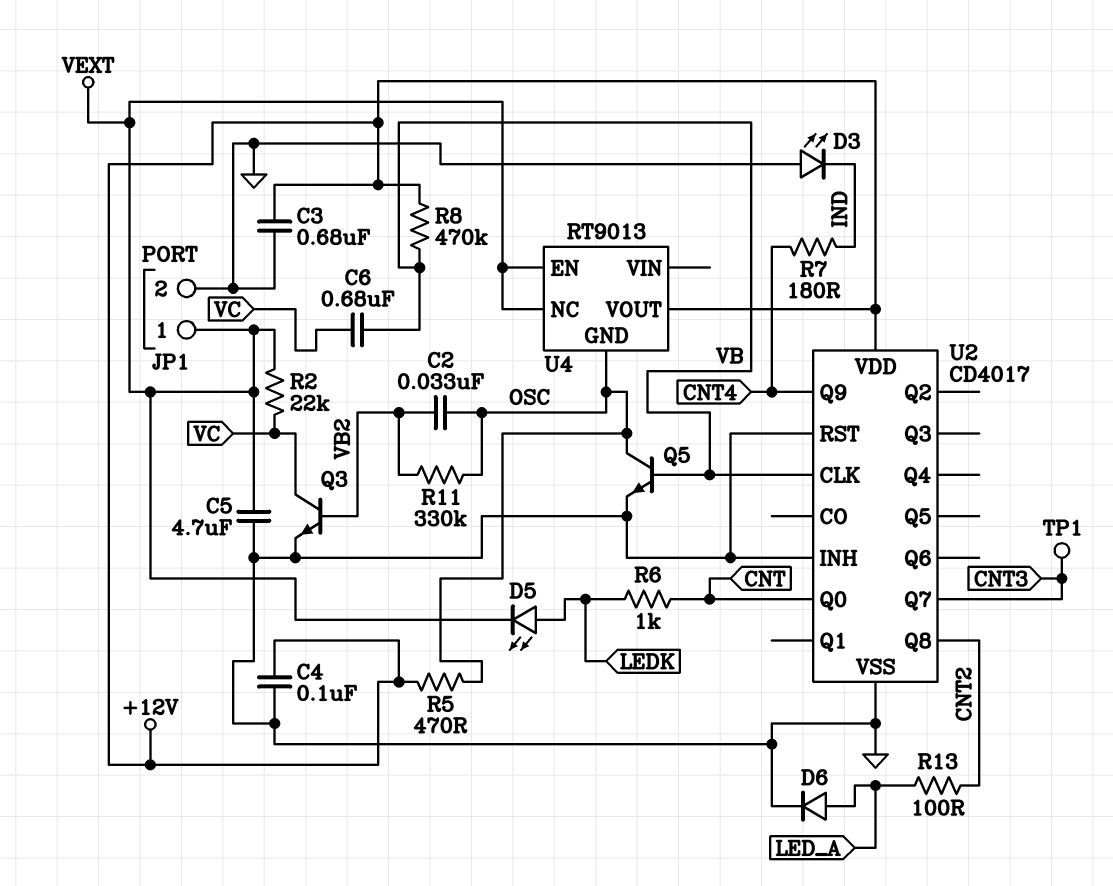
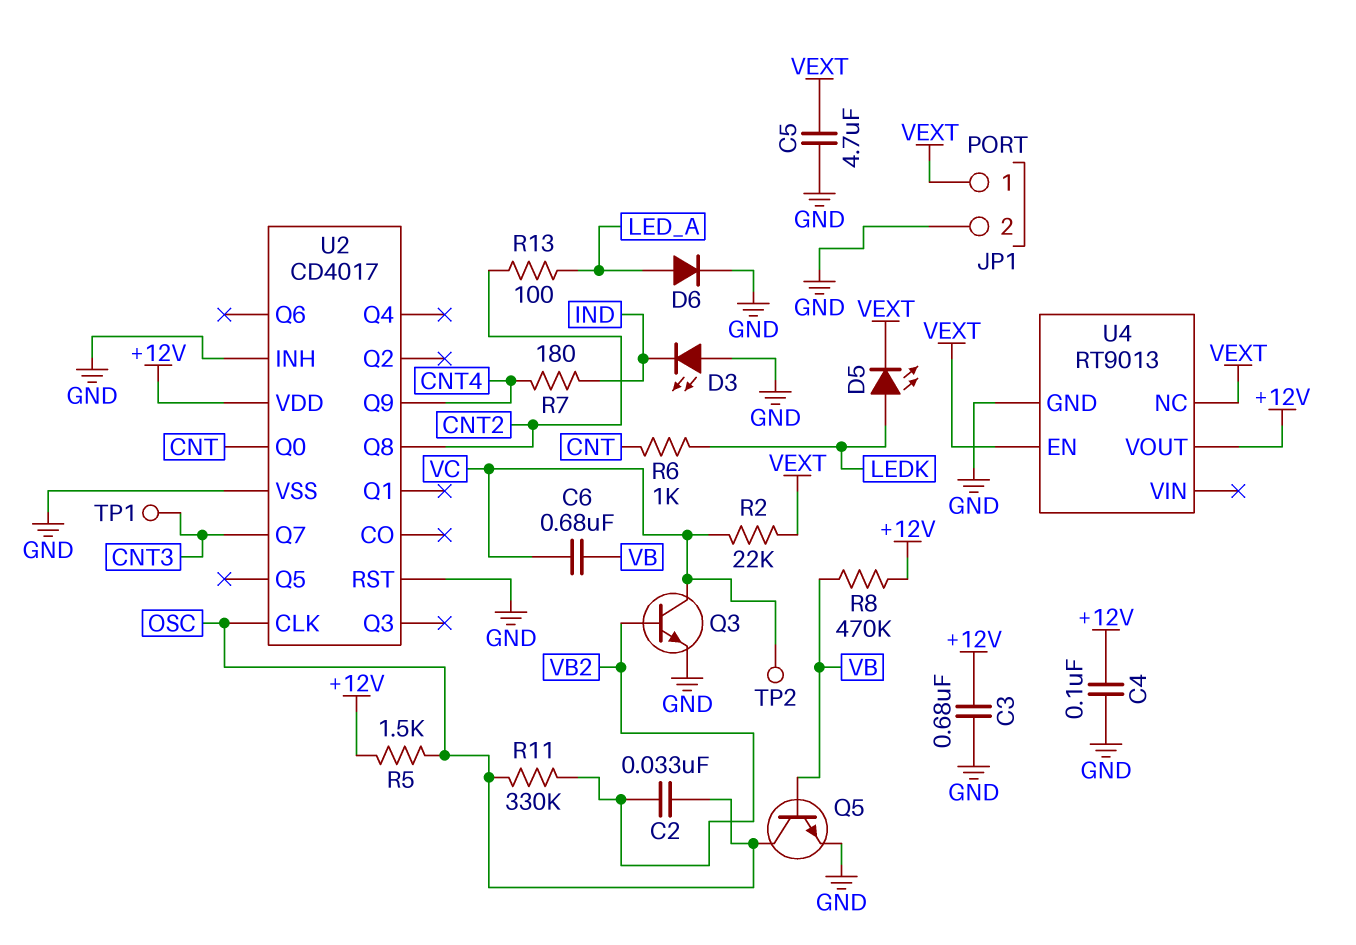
R5: 470 (+12V, OSC) -> 1.5k (+12V, OSC)
TP2: none -> test point (VC)
U2 pin CLK: VB -> OSC
U4 pin GND: OSC -> GND

